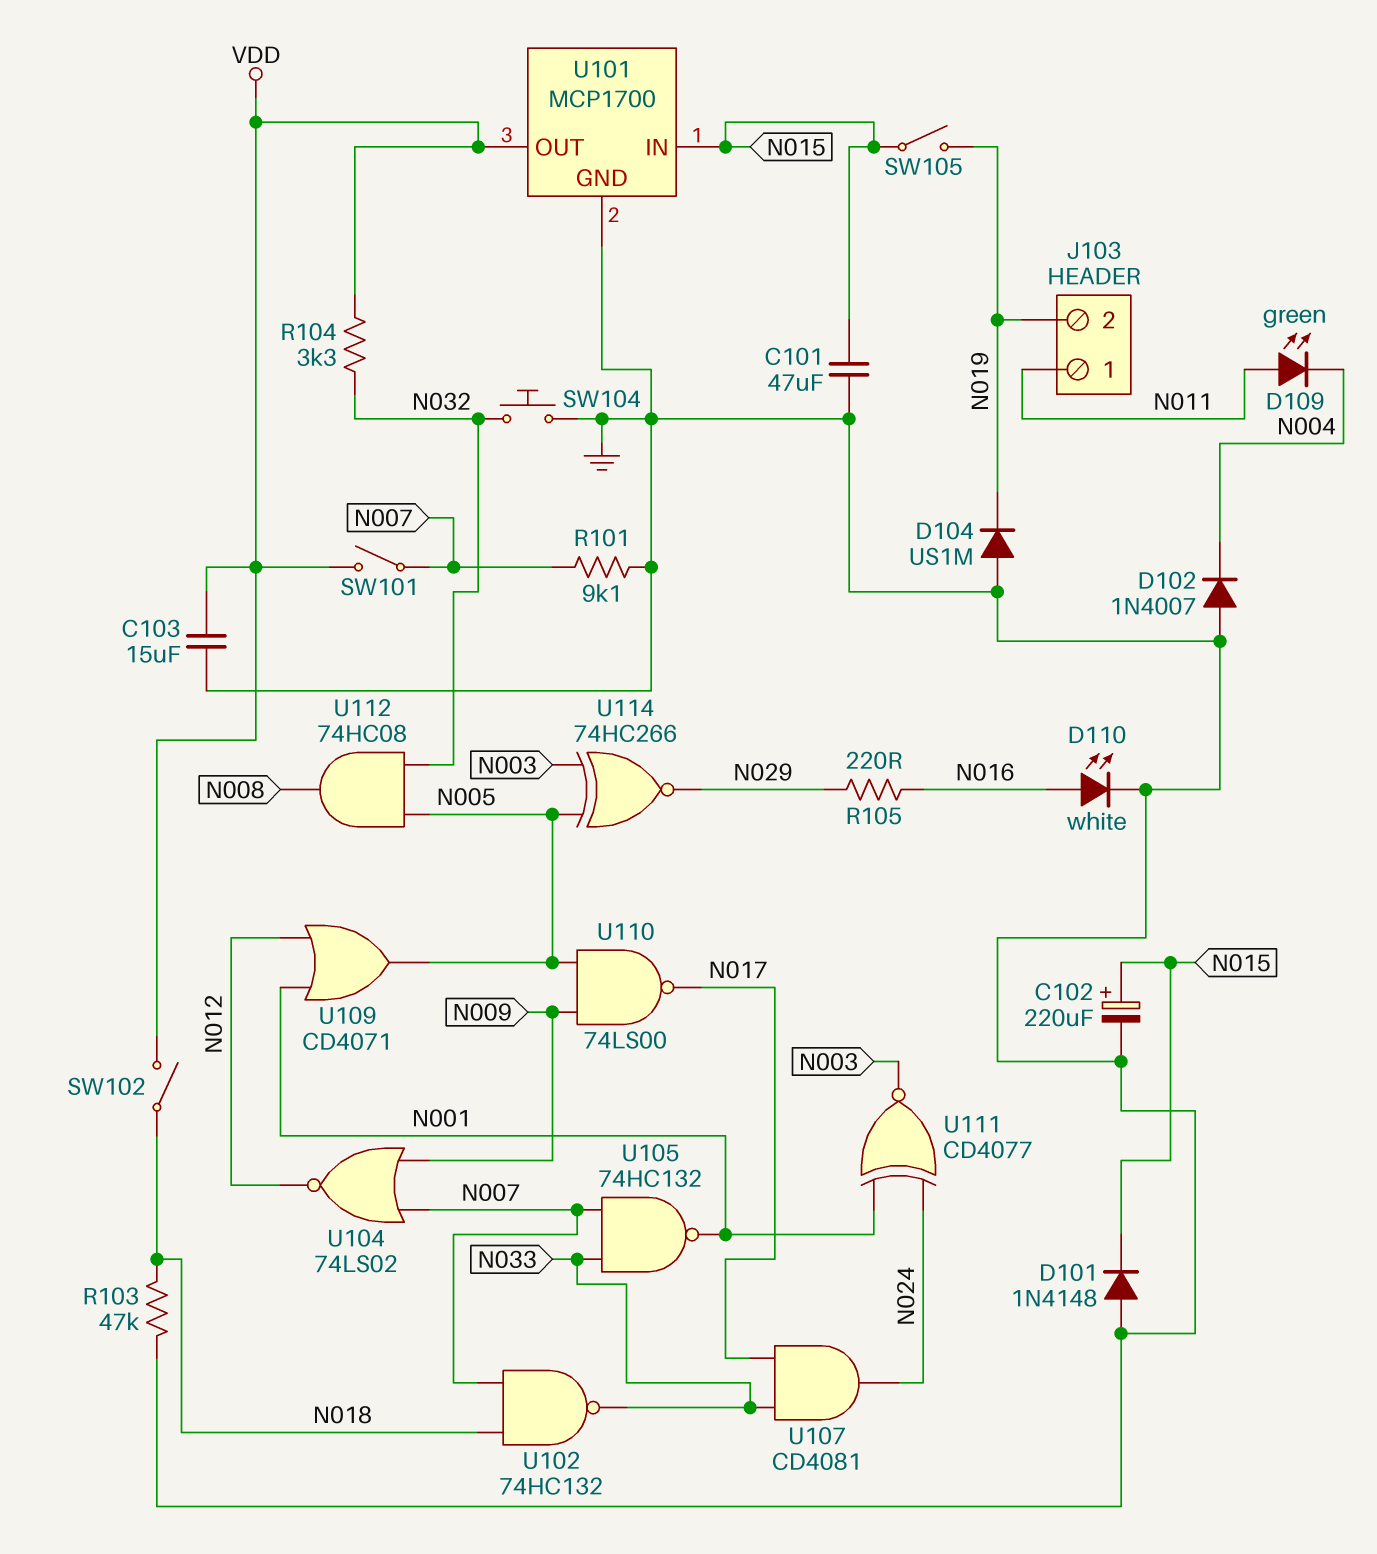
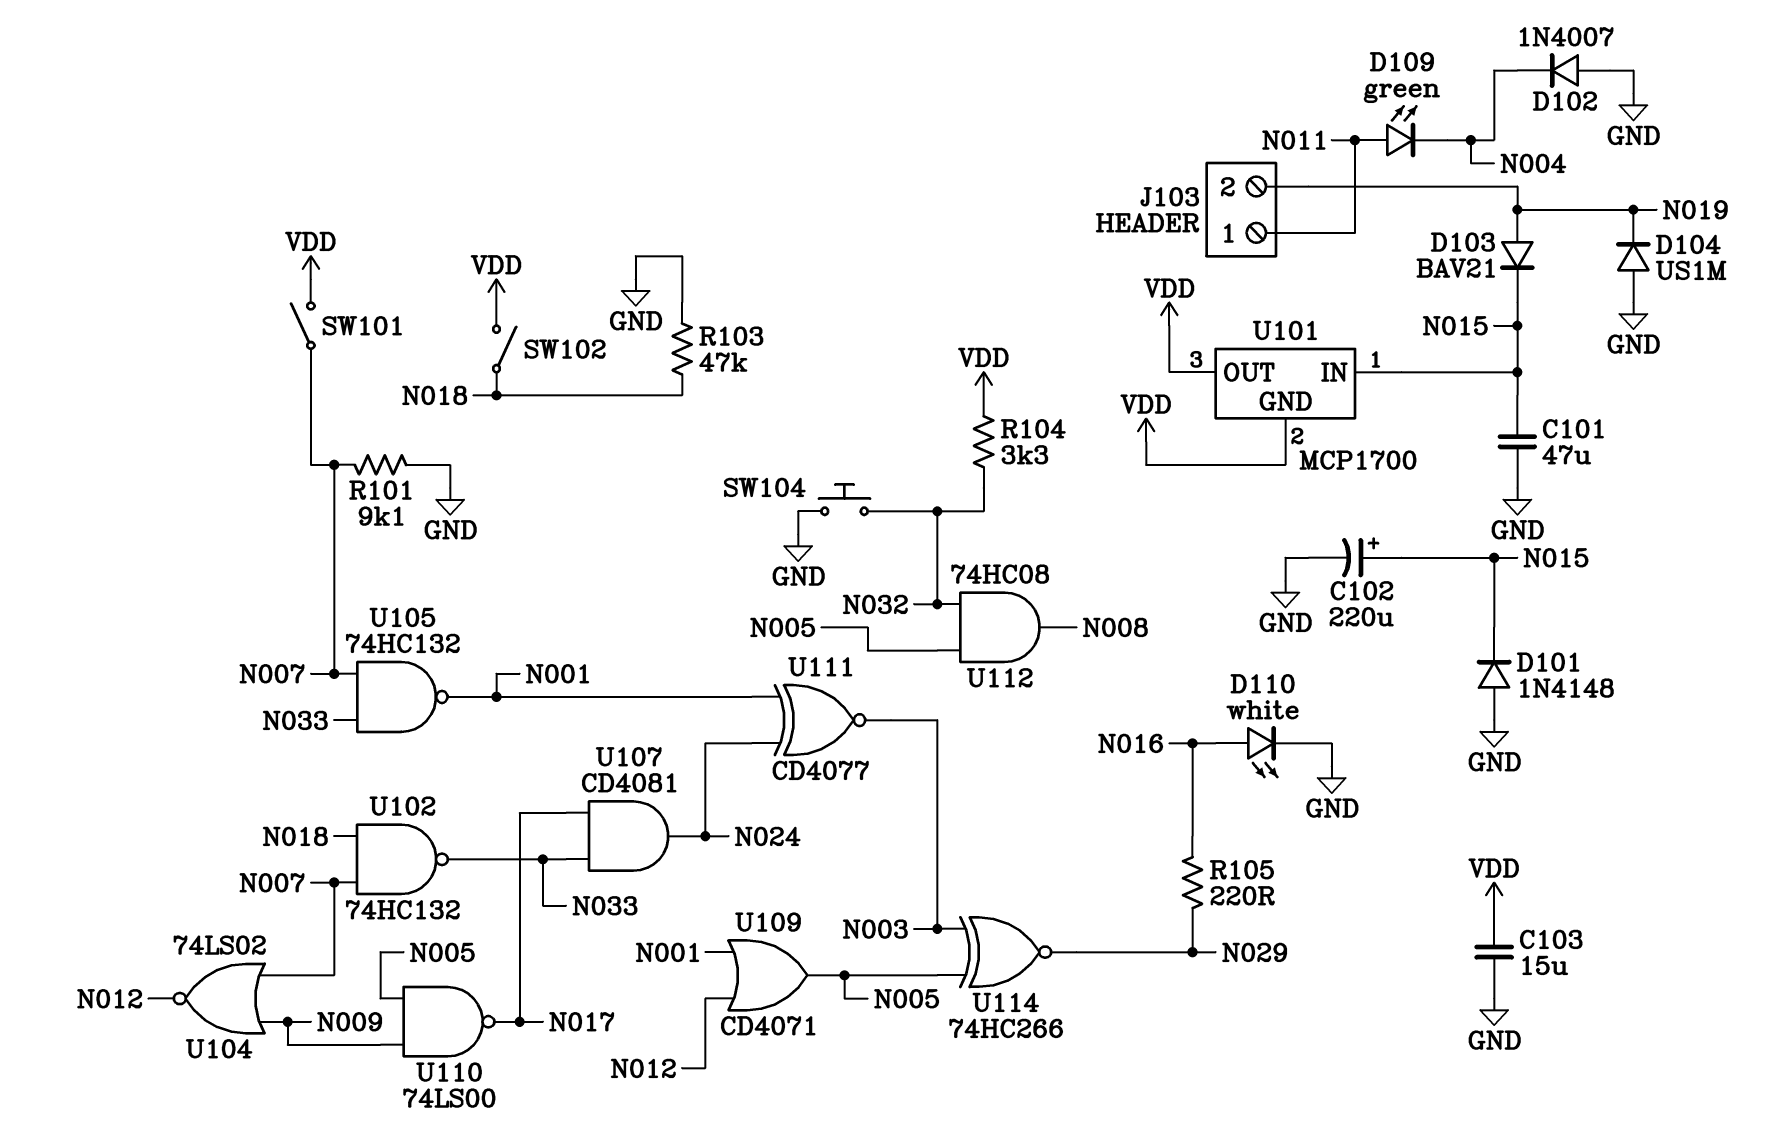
D103: none -> diode BAV21 (A N019, K N015)
SW105: switch (N015, N019) -> none
U101 pin GND: GND -> VDD

